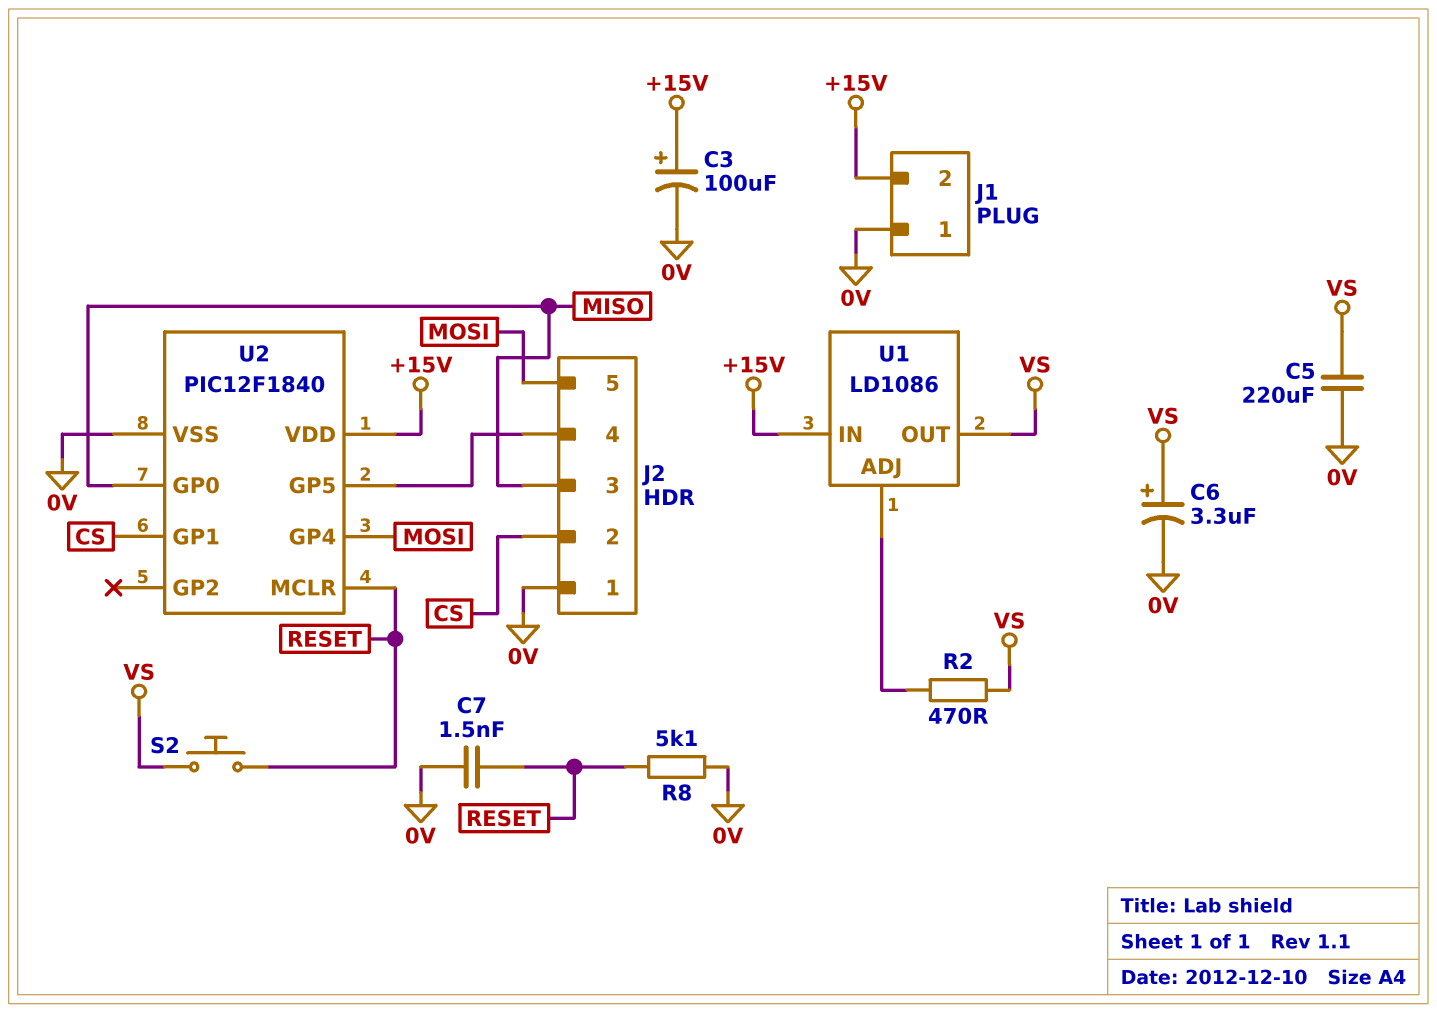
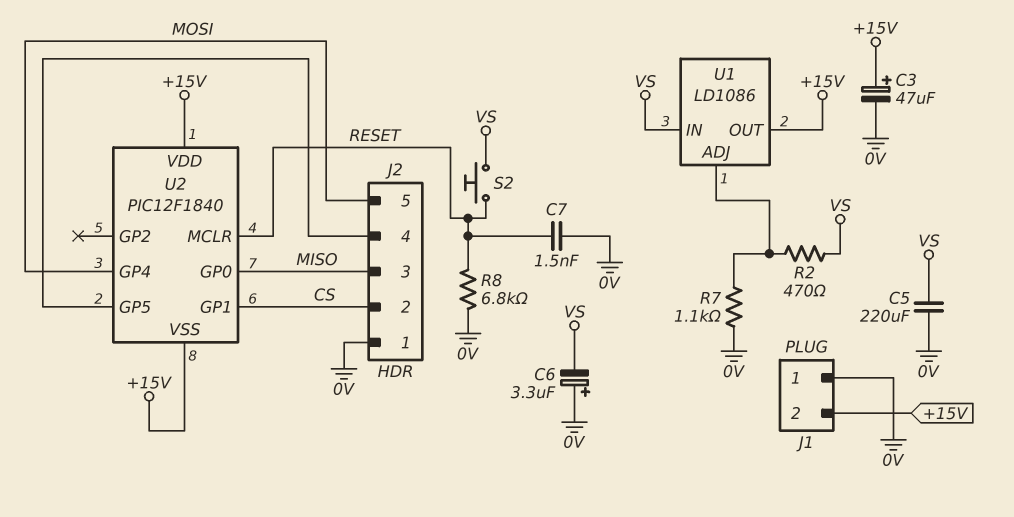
C3: 100uF (plus +15V, minus 0V) -> 47uF (plus +15V, minus 0V)
C6: 3.3uF (plus VS, minus 0V) -> 3.3uF (plus 0V, minus VS)
R7: none -> 1.1k (0V, U1/ADJ)
R8: 5.1k (0V, RESET) -> 6.8k (0V, RESET)
U1 pin IN: +15V -> VS
U1 pin OUT: VS -> +15V
U2 pin VSS: 0V -> +15V

